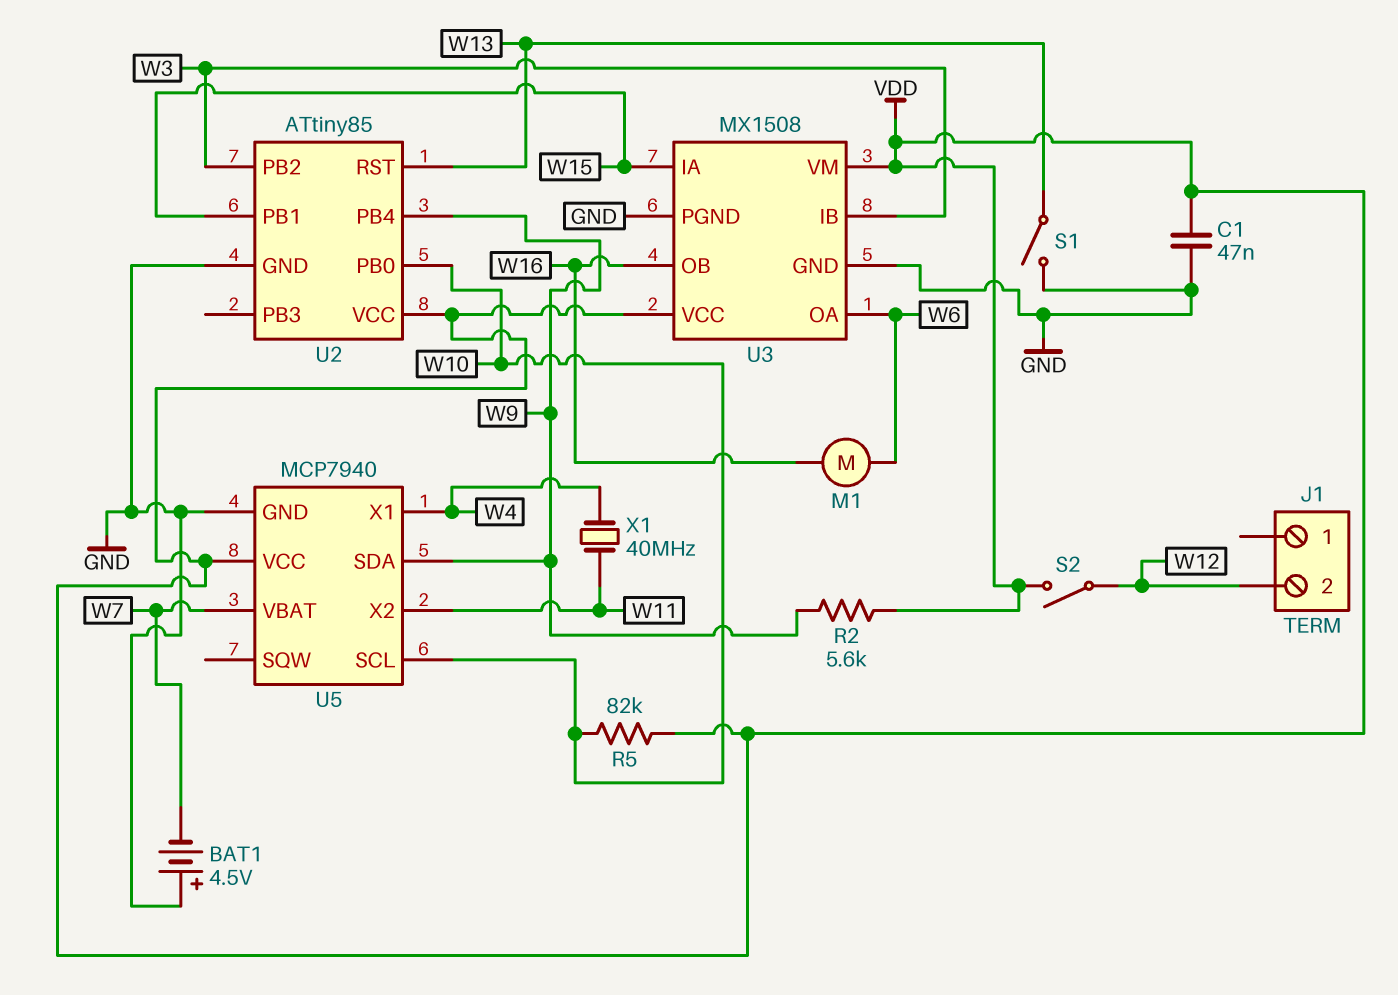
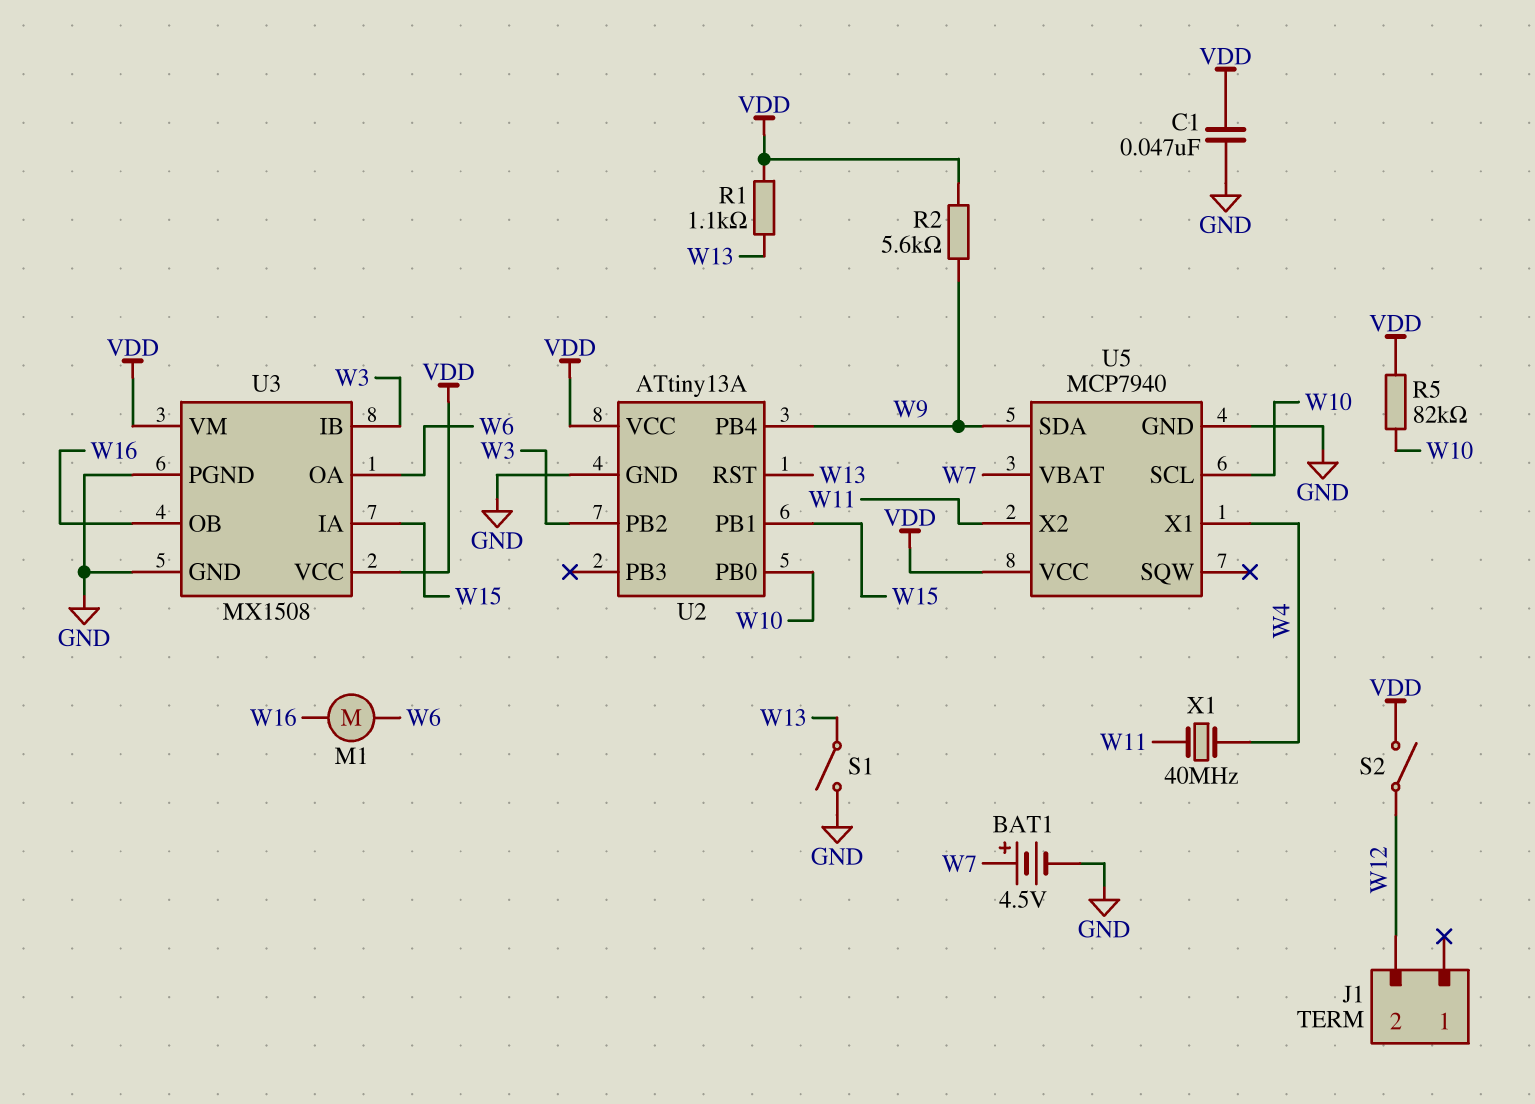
BAT1: 4.5V (plus GND, minus W7) -> 4.5V (plus W7, minus GND)
R1: none -> 1.1k (VDD, W13)
U2: ATtiny85 -> ATtiny13A

